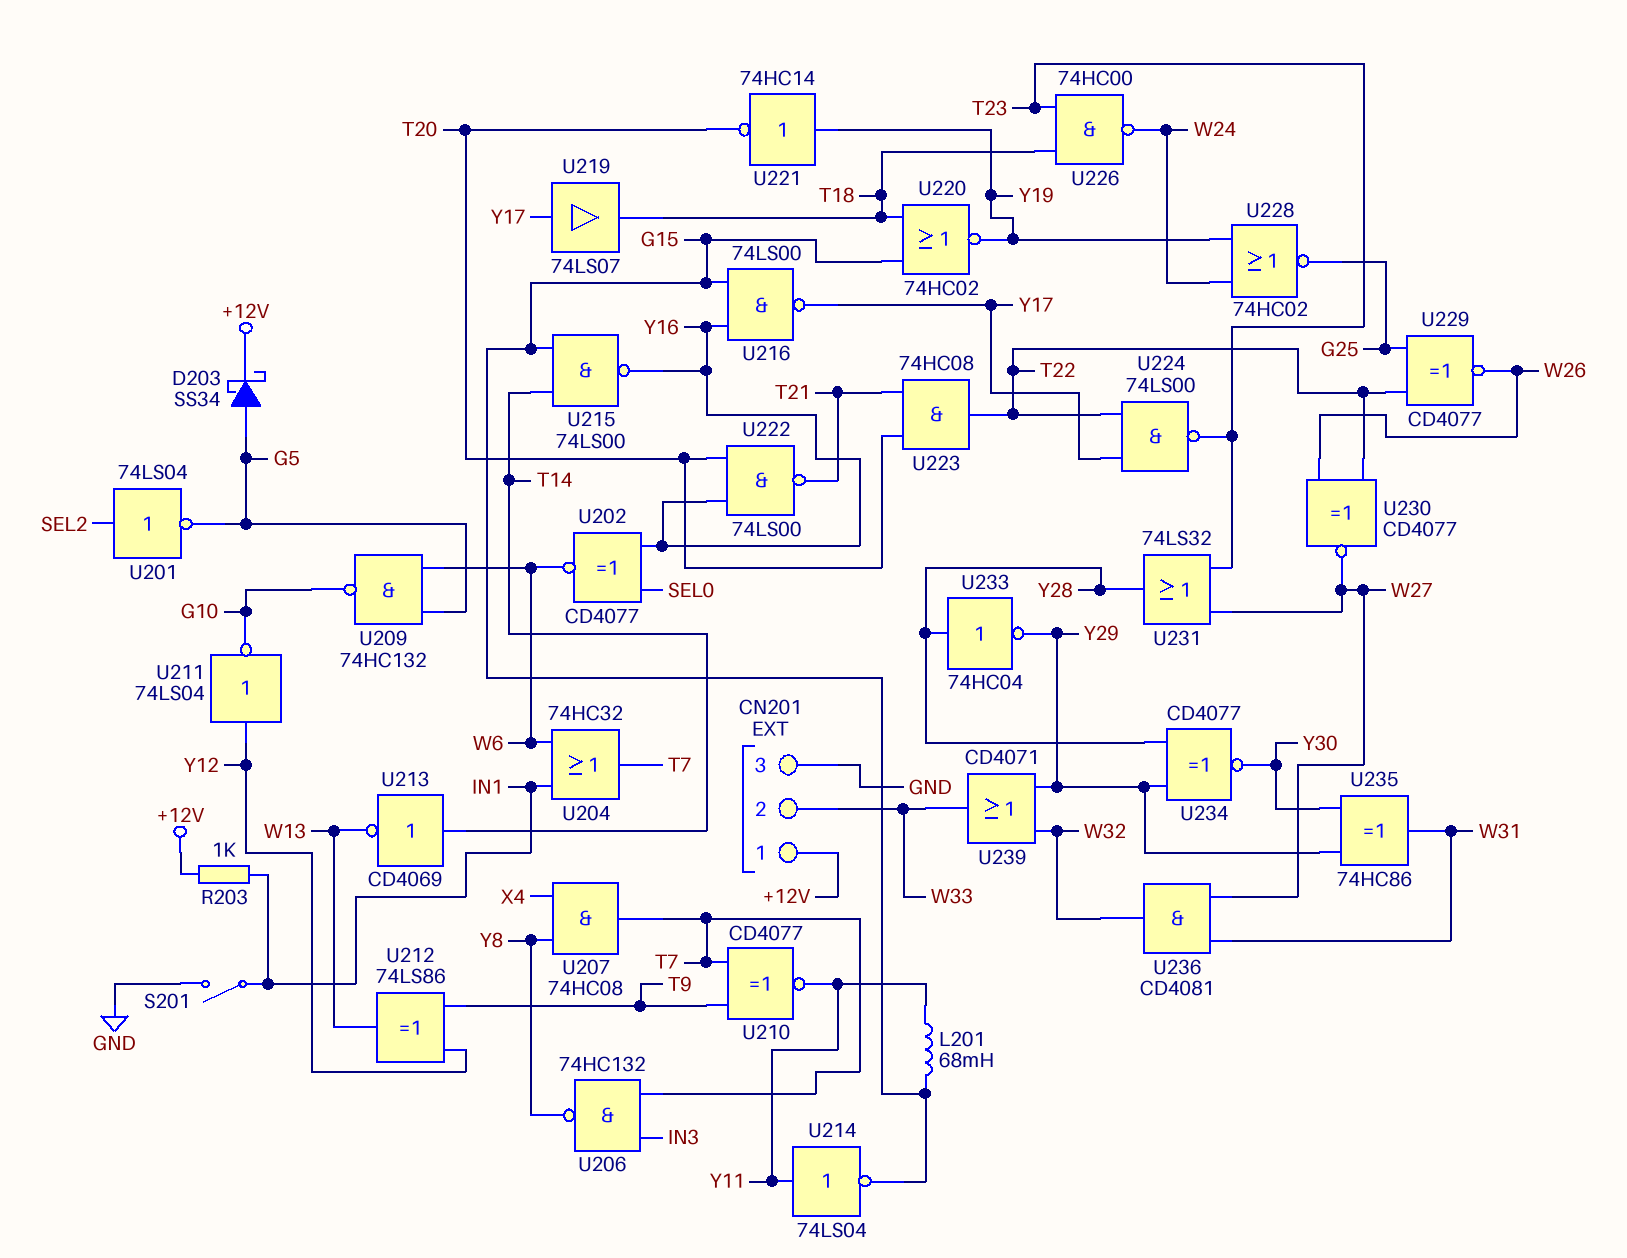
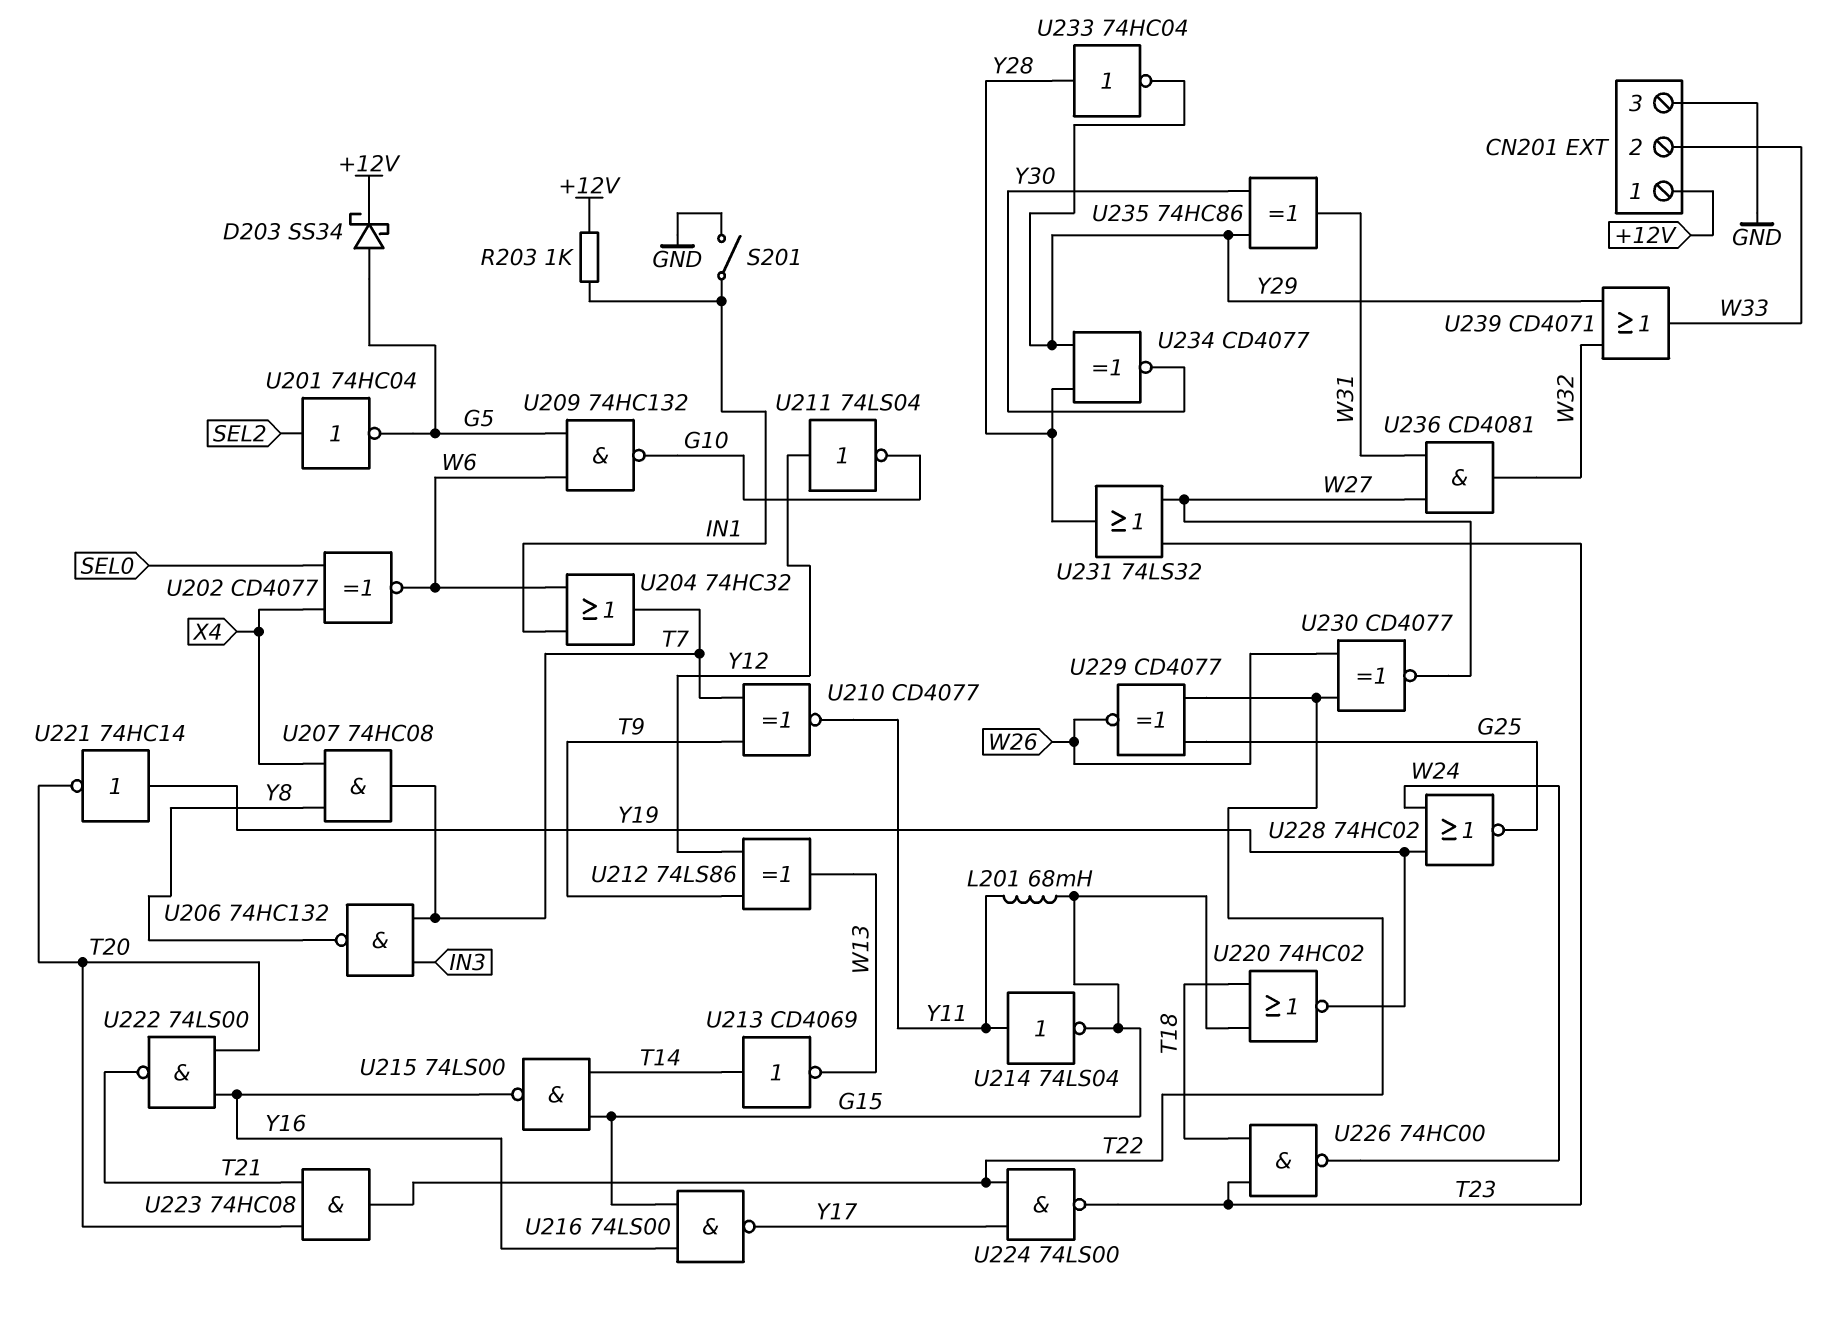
U201: NOT 74LS04 (in SEL2, out G5) -> NOT 74HC04 (in SEL2, out G5)
U202: XNOR CD4077 (in SEL0, in Y16, out W6) -> XNOR CD4077 (in SEL0, in X4, out W6)
U219: buffer 74LS07 (in Y17, out T18) -> none

